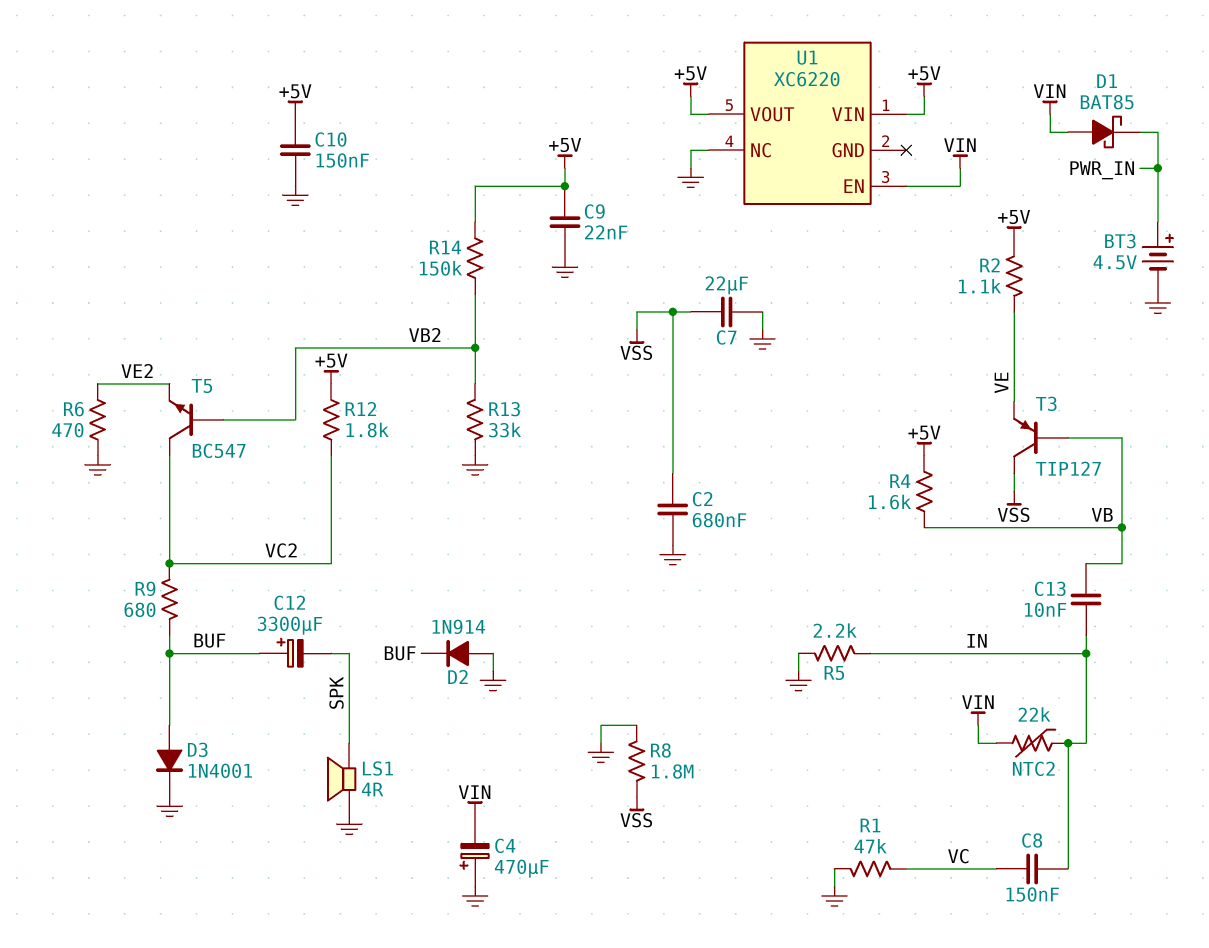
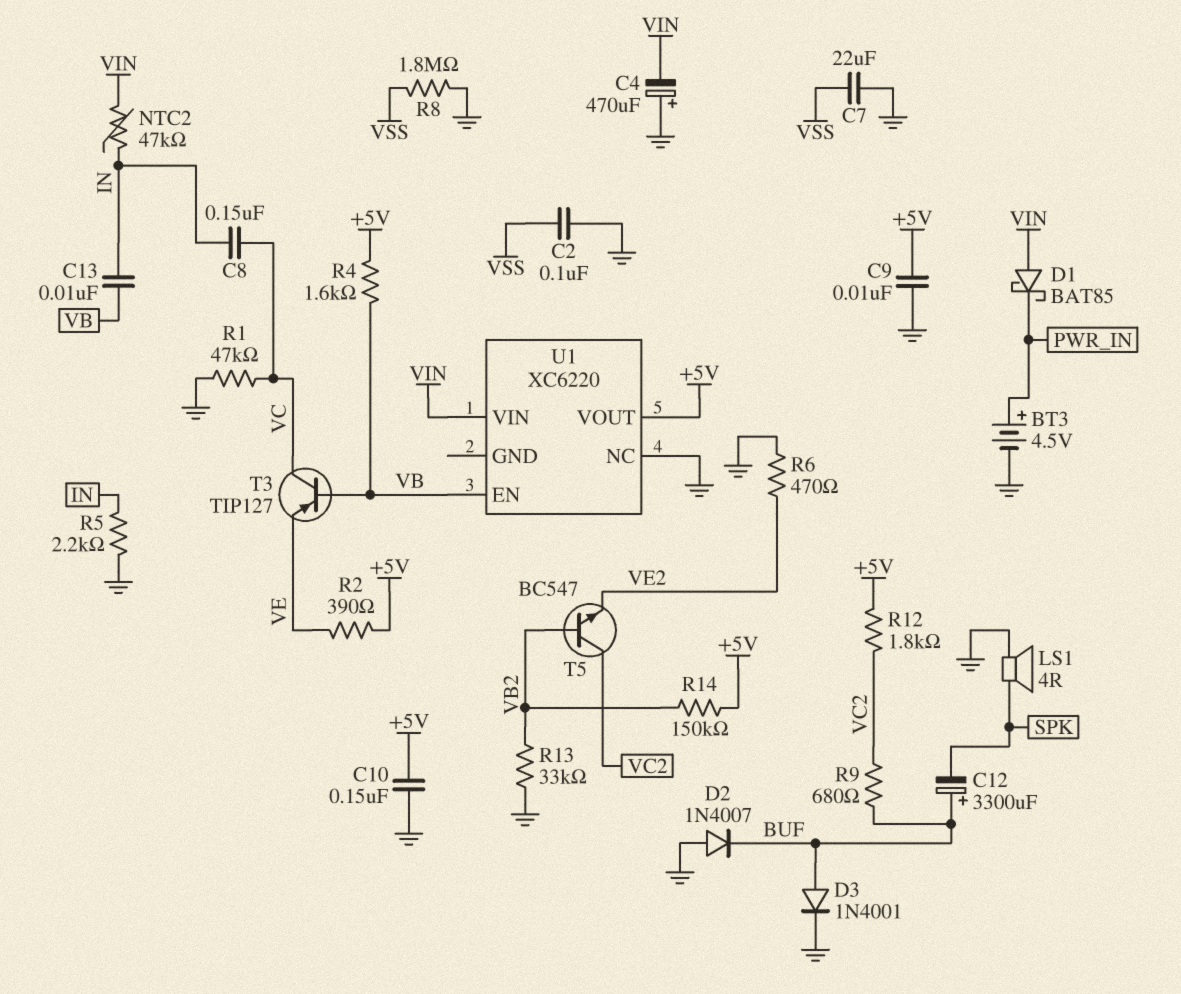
C2: 680nF (GND, VSS) -> 100nF (GND, VSS)
C9: 22nF (+5V, GND) -> 10nF (+5V, GND)
D2: diode 1N914 (A GND, K BUF) -> diode 1N4007 (A GND, K BUF)
NTC2: 22k (IN, VIN) -> 47k (IN, VIN)
R2: 1.1k (+5V, VE) -> 390 (+5V, VE)
T3: PNP TIP127 (B VB, C VSS, E VE) -> PNP TIP127 (B VB, C VC, E VE)
U1 pin EN: VIN -> VB
U1 pin VIN: +5V -> VIN

